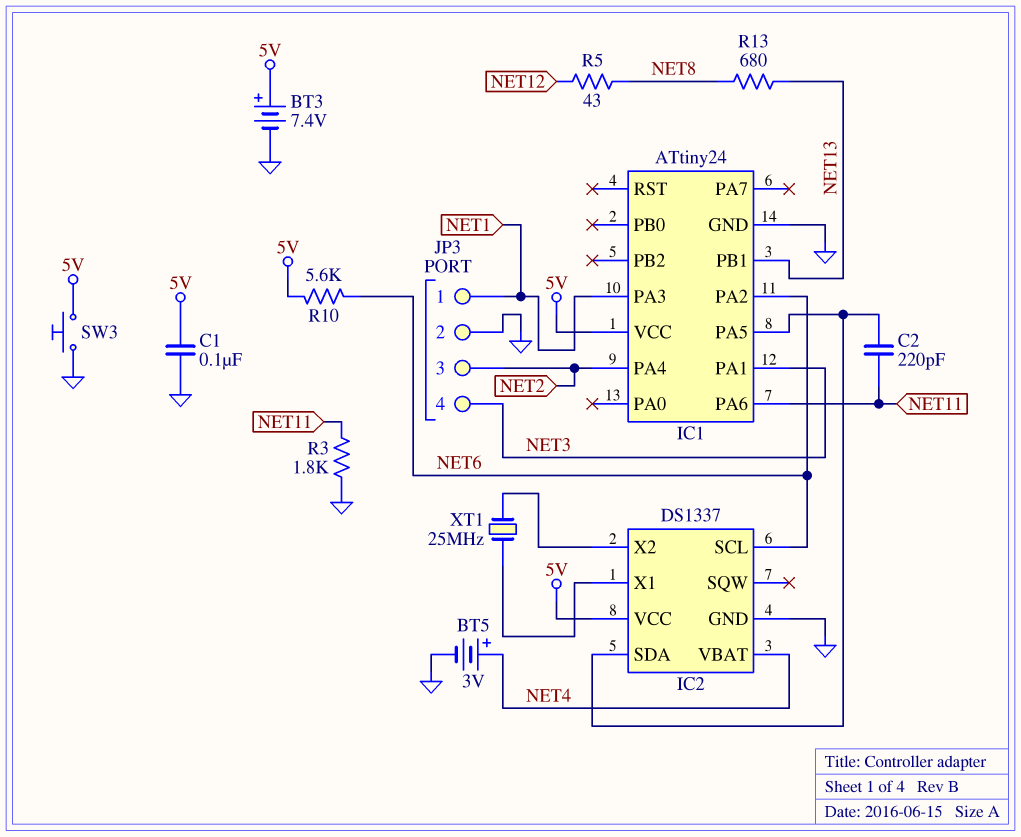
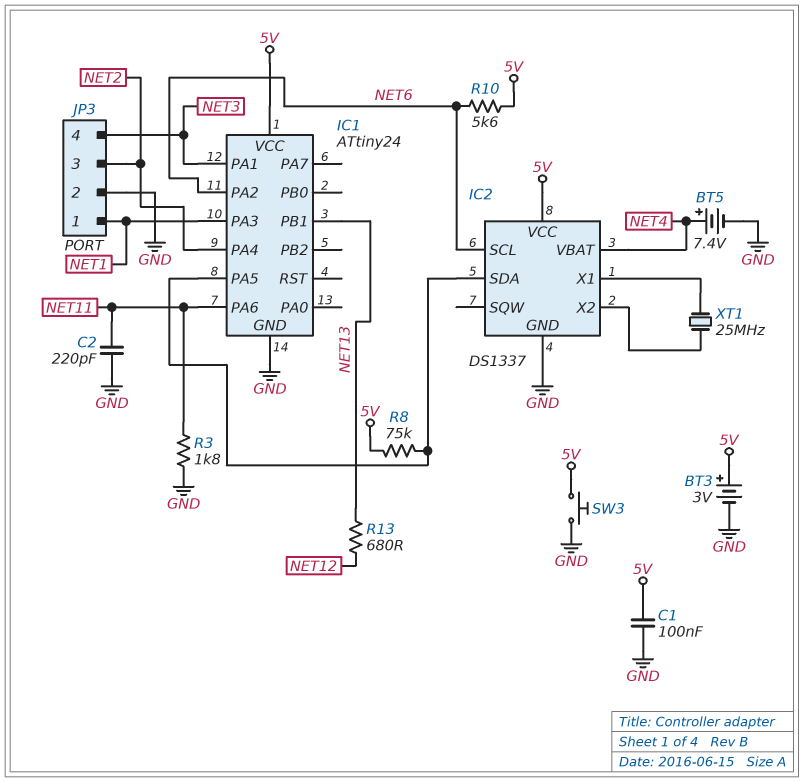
BT3: 7.4V (plus 5V, minus GND) -> 3V (plus 5V, minus GND)
BT5: 3V (plus NET4, minus GND) -> 7.4V (plus NET4, minus GND)
C2: 220pF (IC1/PA5, NET11) -> 220pF (GND, NET11)
R5: 43 (NET8, NET12) -> none
R8: none -> 75k (5V, IC1/PA5)
R13: 680 (NET8, NET13) -> 680 (NET12, NET13)

